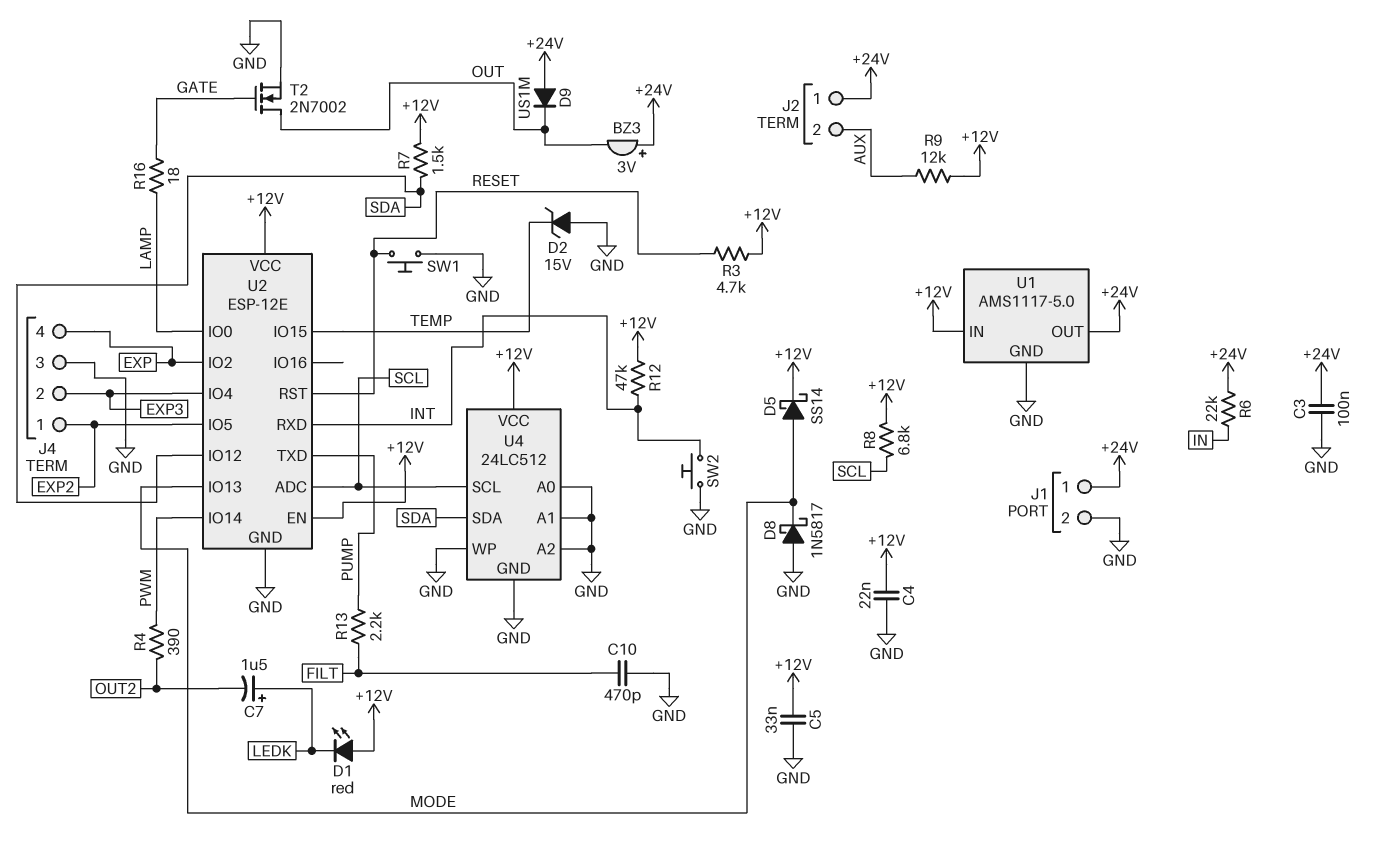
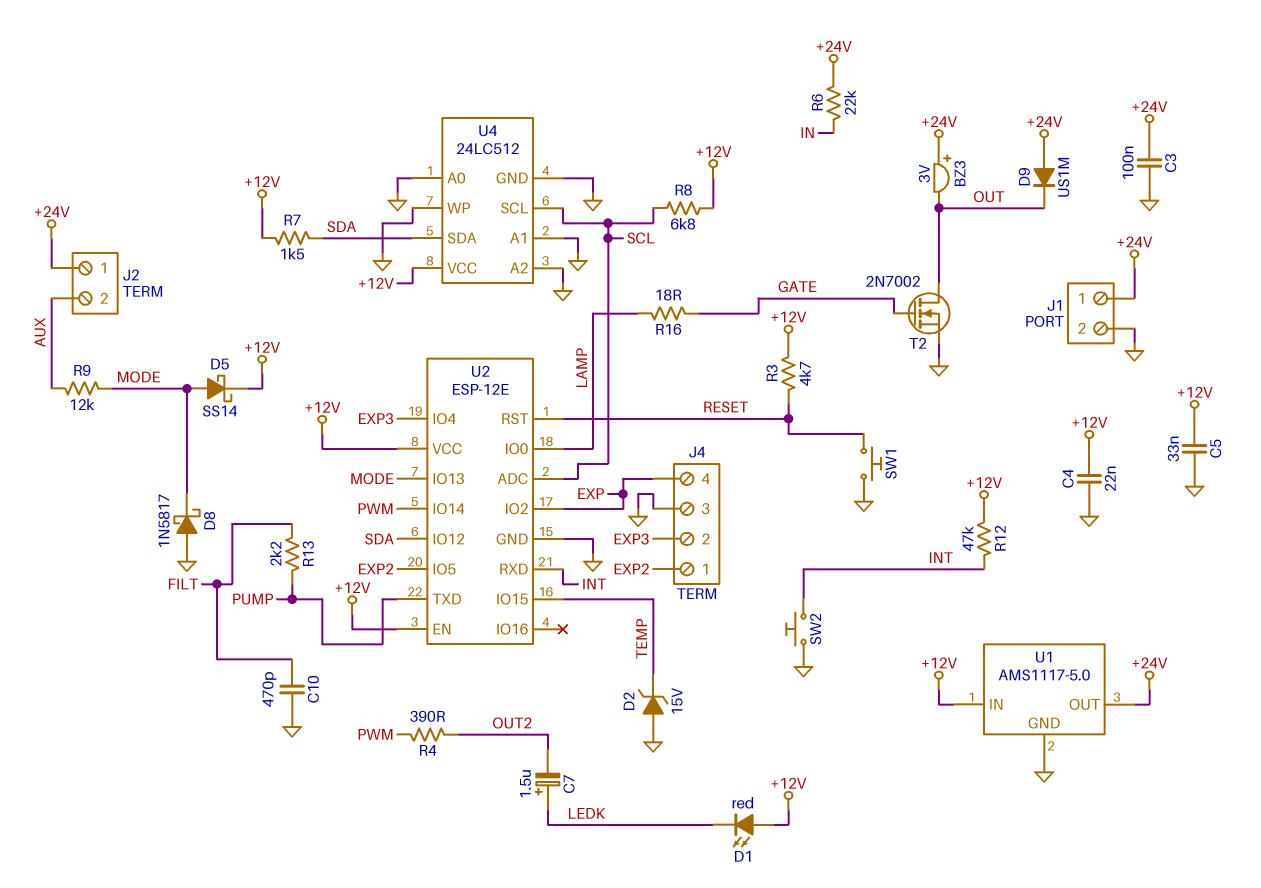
R9: 12k (+12V, AUX) -> 12k (AUX, MODE)

